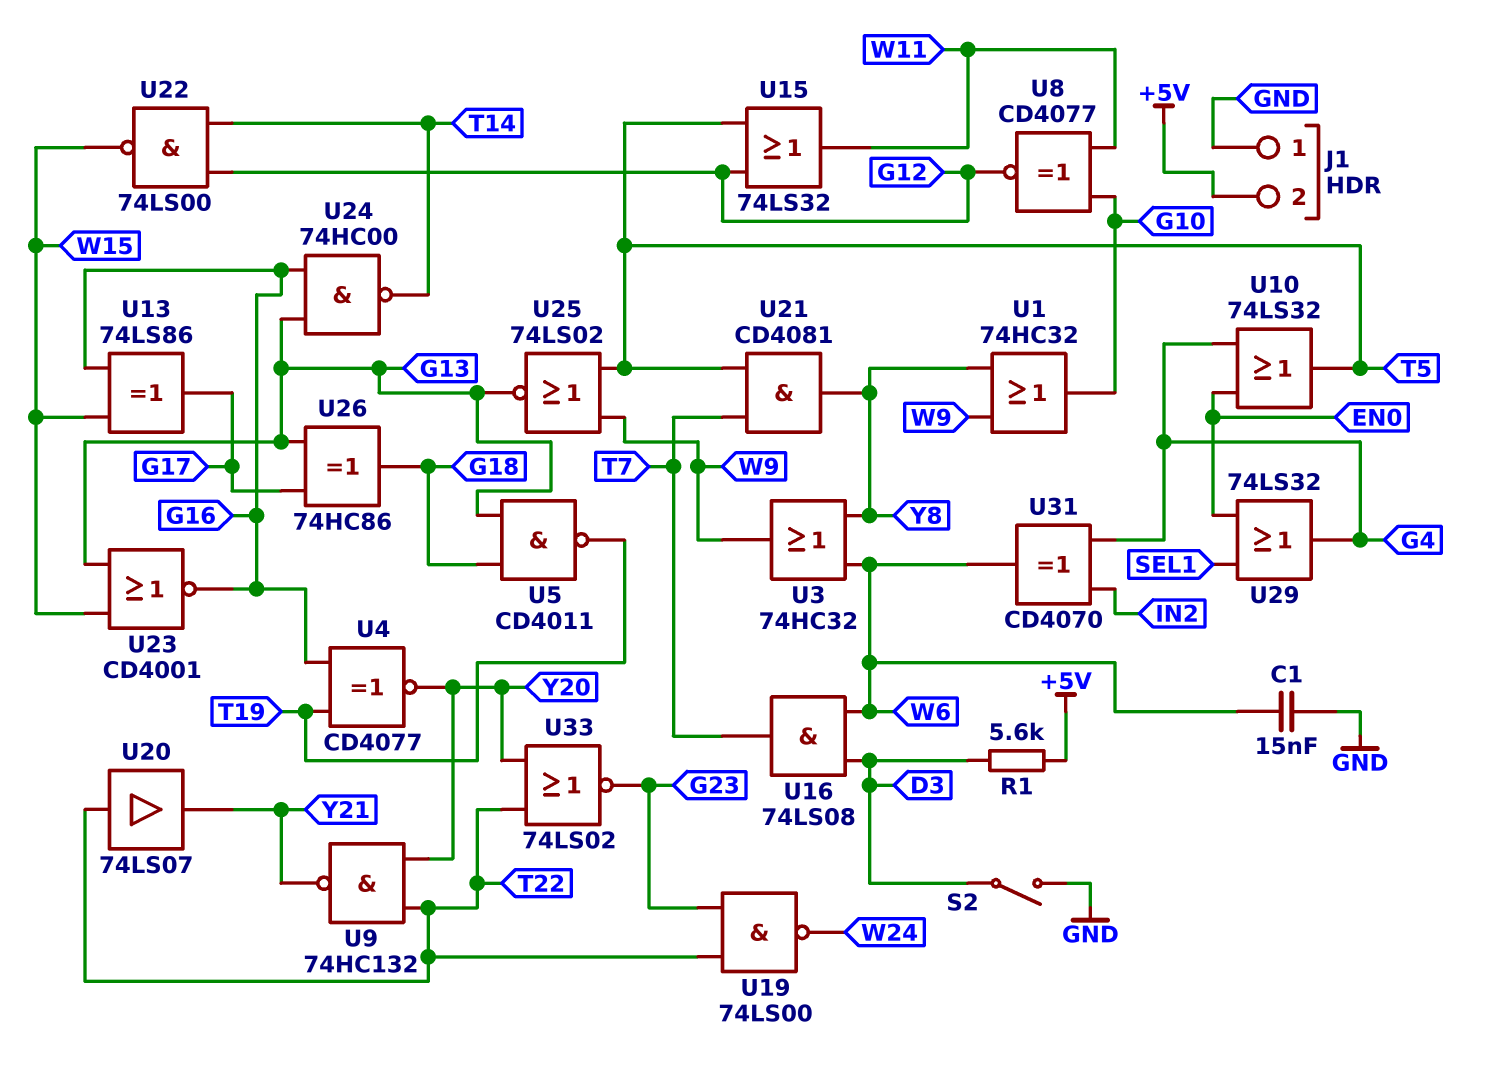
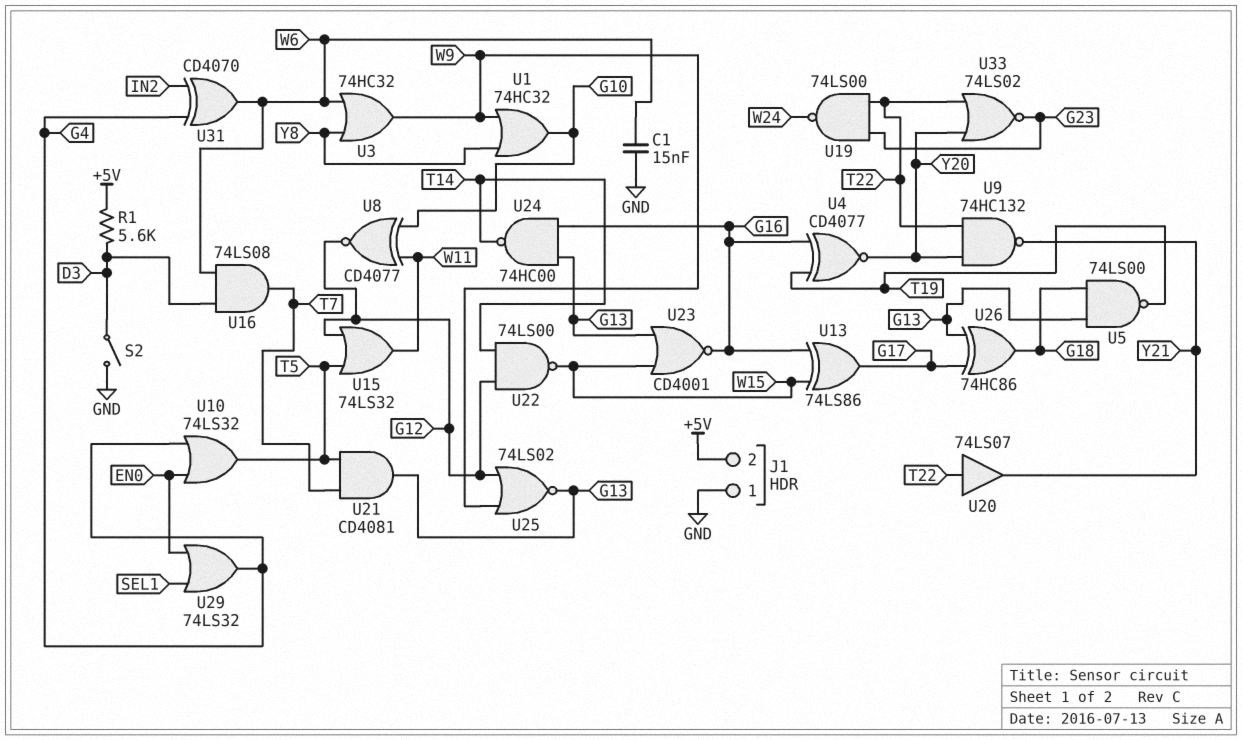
U5: NAND CD4011 (in G13, in G18, out T19) -> NAND 74LS00 (in G13, in G18, out T19)
U21: AND CD4081 (in T5, in T7, out Y8) -> AND CD4081 (in T5, in T7, out G13)
U25: NOR 74LS02 (in T5, in W9, out G13) -> NOR 74LS02 (in G12, in W9, out G13)

